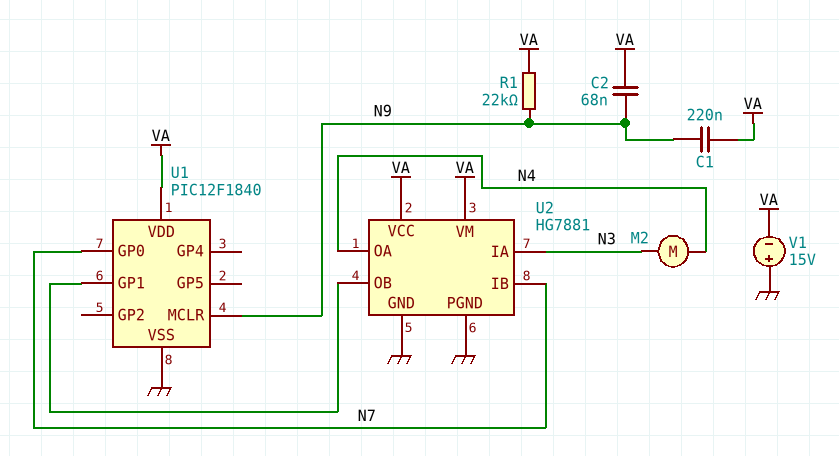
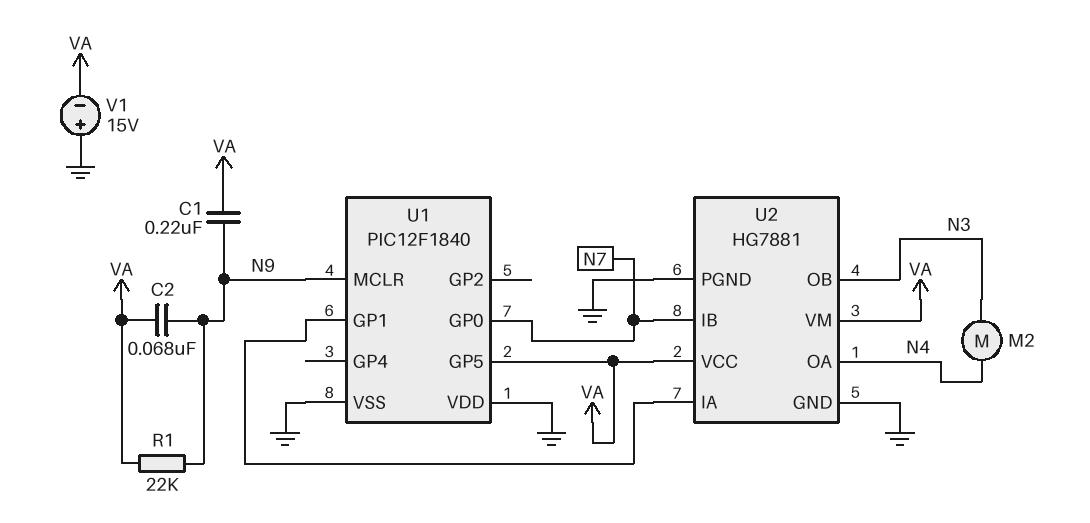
U1 pin GP5: none -> VA
U1 pin VDD: VA -> GND
U2 pin IA: N3 -> U1/GP1
U2 pin OB: U1/GP1 -> N3

